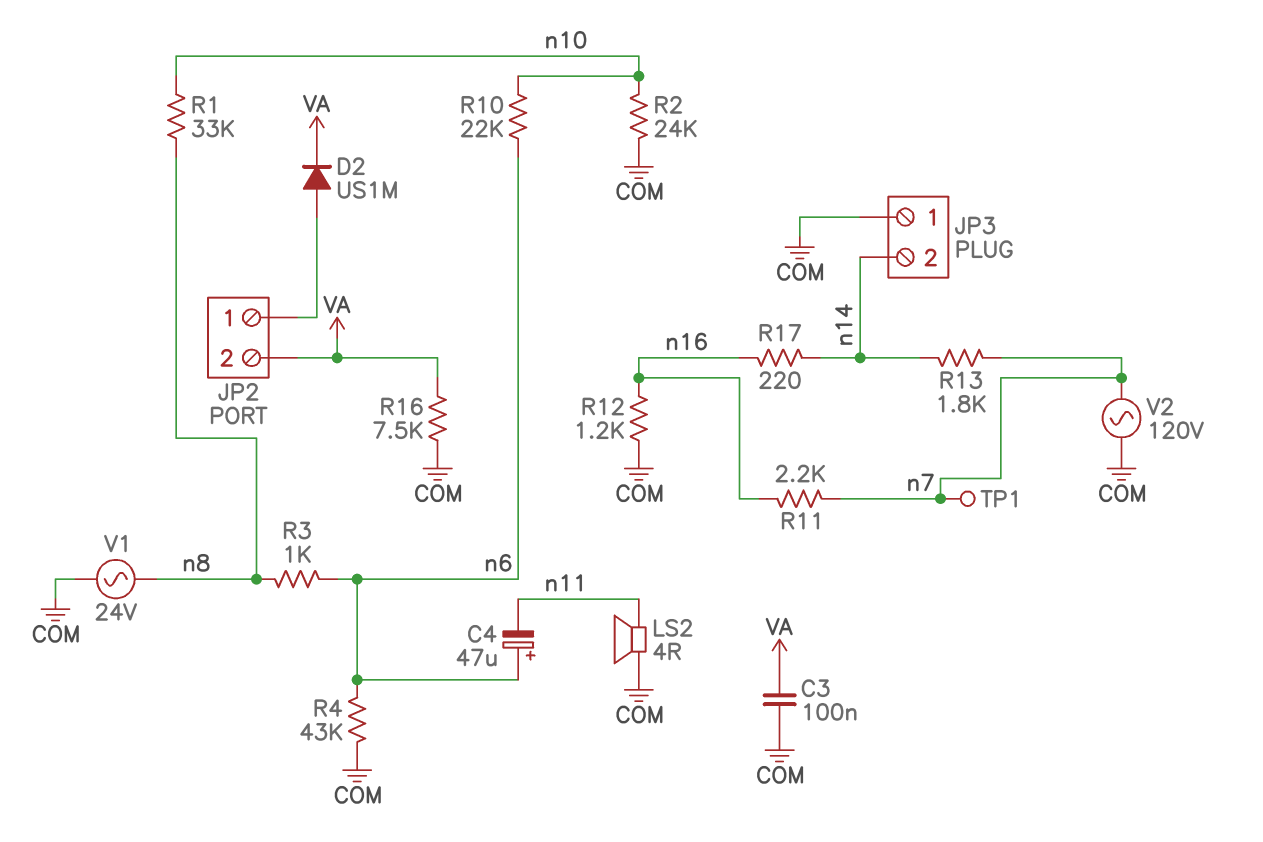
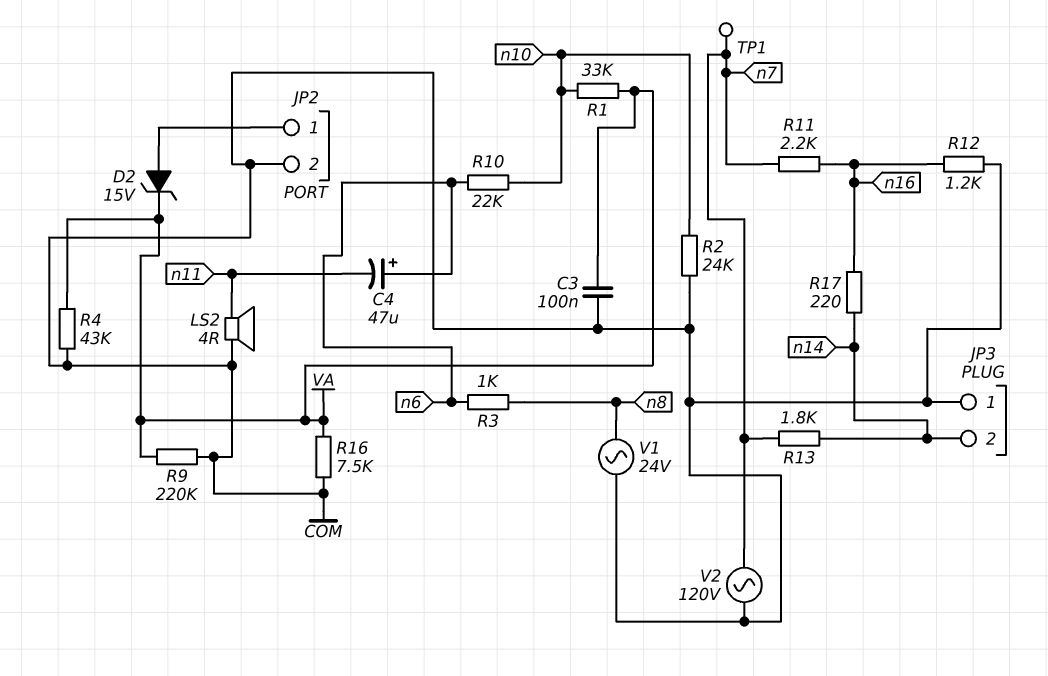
D2: diode US1M (A JP2/1, K VA) -> zener 15V (A JP2/1, K VA)
JP2 pin 2: VA -> COM
R1: 33k (n8, n10) -> 33k (VA, n10)
R4: 43k (COM, n6) -> 43k (COM, VA)
R9: none -> 220k (COM, VA)

